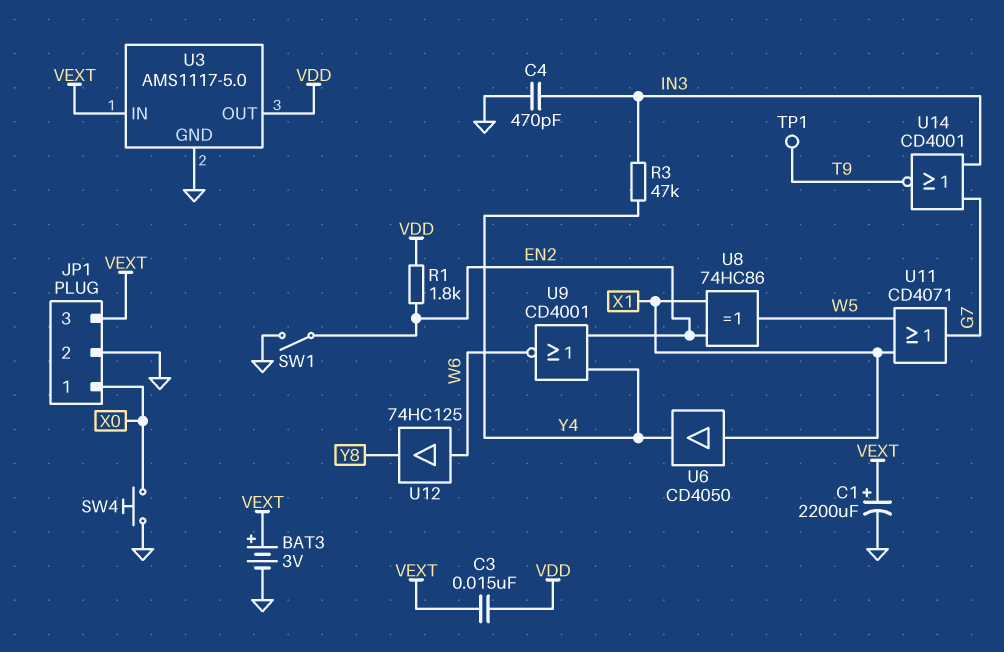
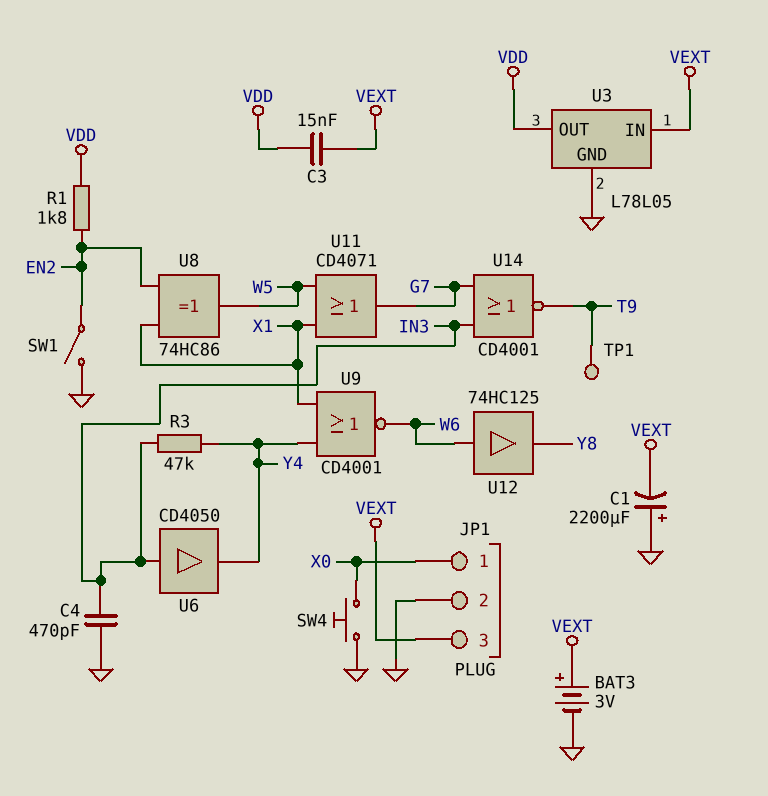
C1: 2200uF (plus VEXT, minus GND) -> 2200uF (plus GND, minus VEXT)
U3: AMS1117-5.0 -> L78L05
U6: buffer CD4050 (in X1, out Y4) -> buffer CD4050 (in IN3, out Y4)
U9: NOR CD4001 (in EN2, in Y4, out W6) -> NOR CD4001 (in X1, in Y4, out W6)

